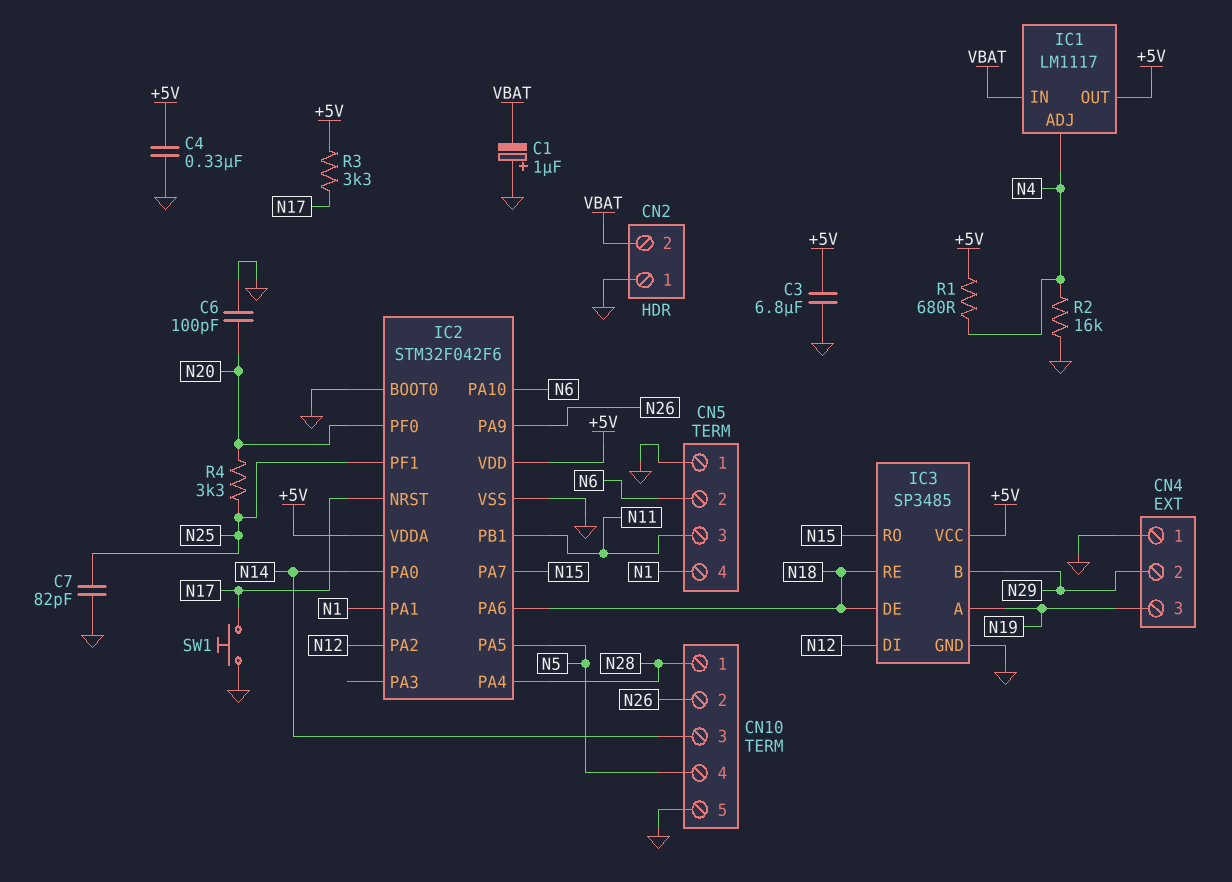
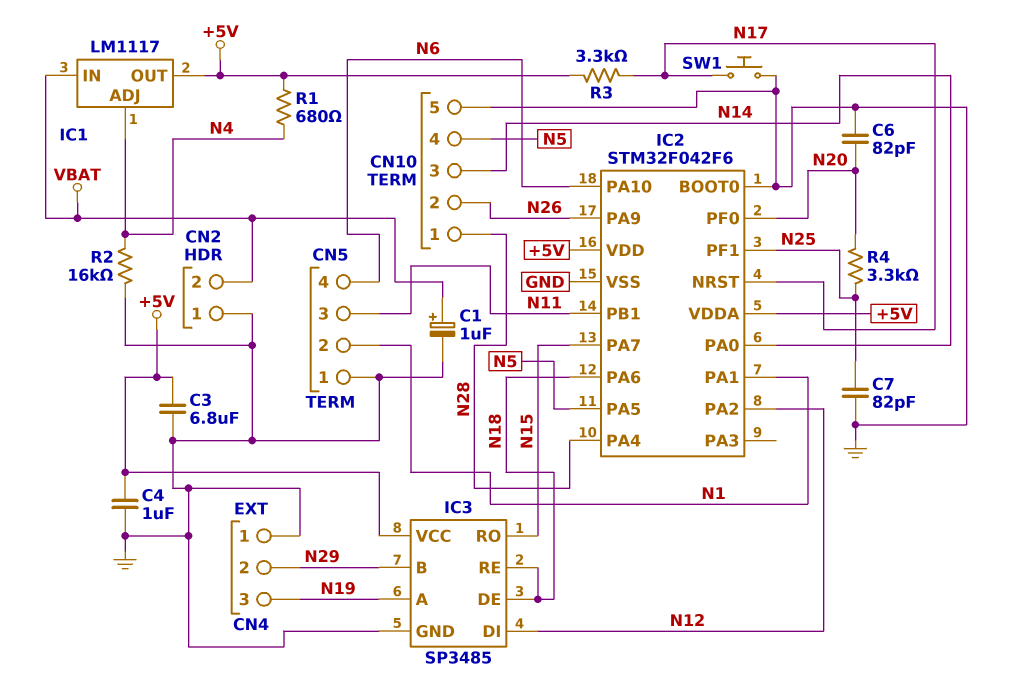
C1: 1uF (plus GND, minus VBAT) -> 1uF (plus VBAT, minus GND)
C4: 330nF (+5V, GND) -> 1uF (+5V, GND)
C6: 100pF (GND, N20) -> 82pF (GND, N20)
CN5 pin 2: N6 -> N1
CN5 pin 4: N1 -> N6

